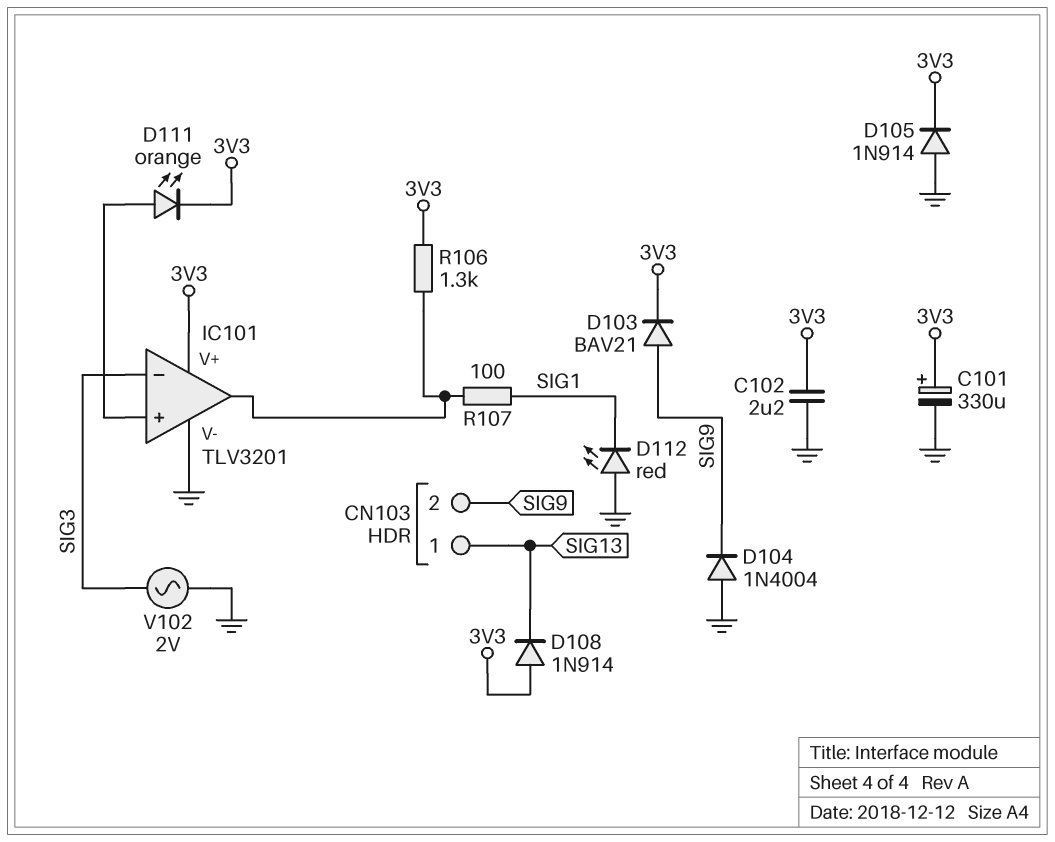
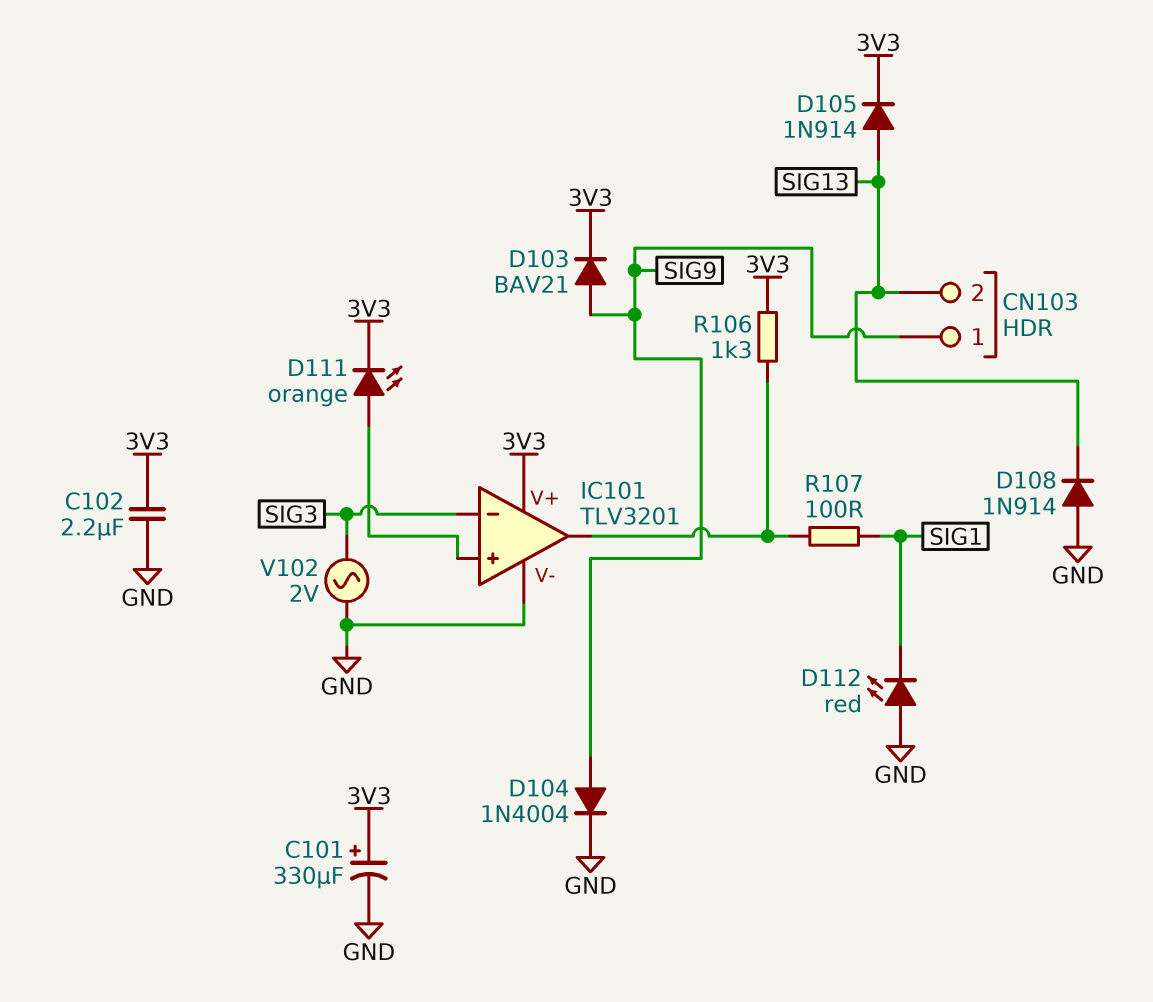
CN103 pin 1: SIG13 -> SIG9
CN103 pin 2: SIG9 -> SIG13
D104: diode 1N4004 (A GND, K SIG9) -> diode 1N4004 (A SIG9, K GND)
D105: diode 1N914 (A GND, K 3V3) -> diode 1N914 (A SIG13, K 3V3)
D108: diode 1N914 (A 3V3, K SIG13) -> diode 1N914 (A GND, K SIG13)

